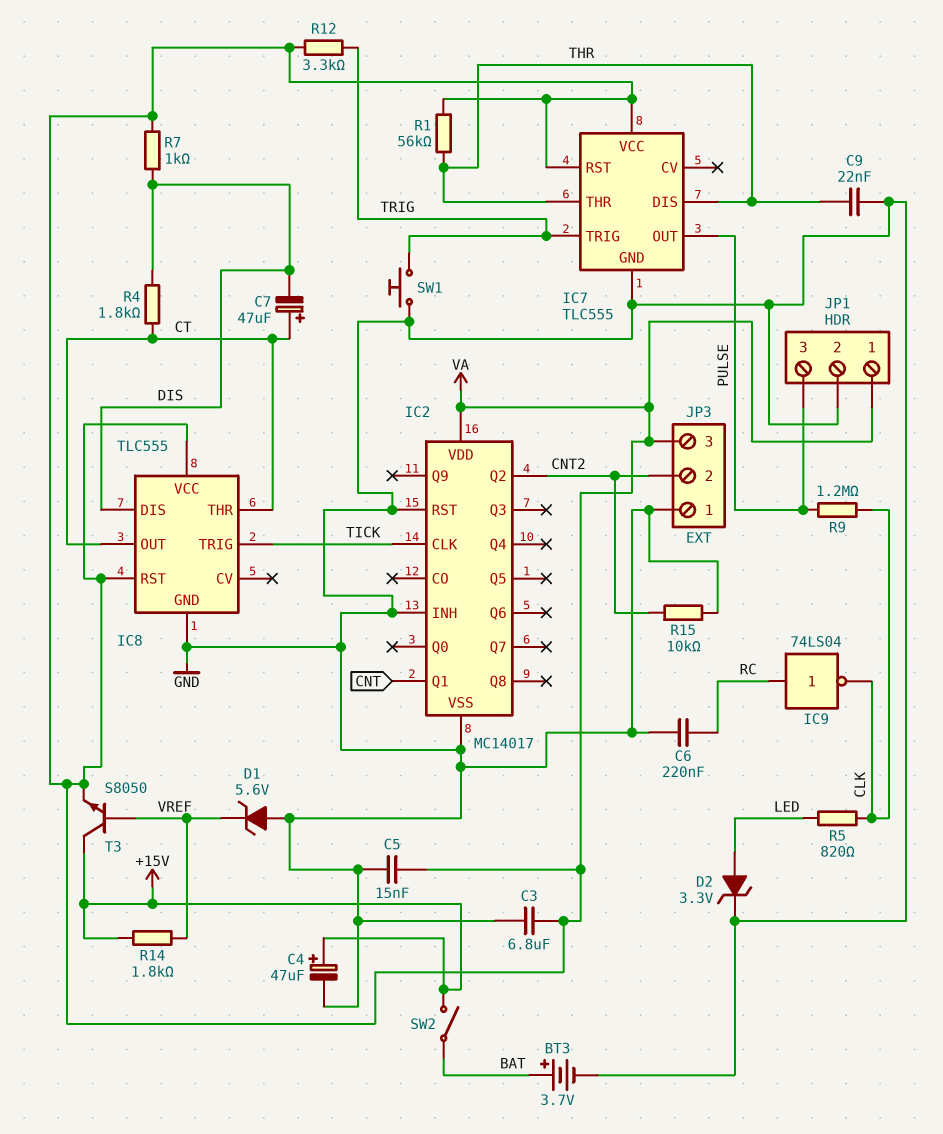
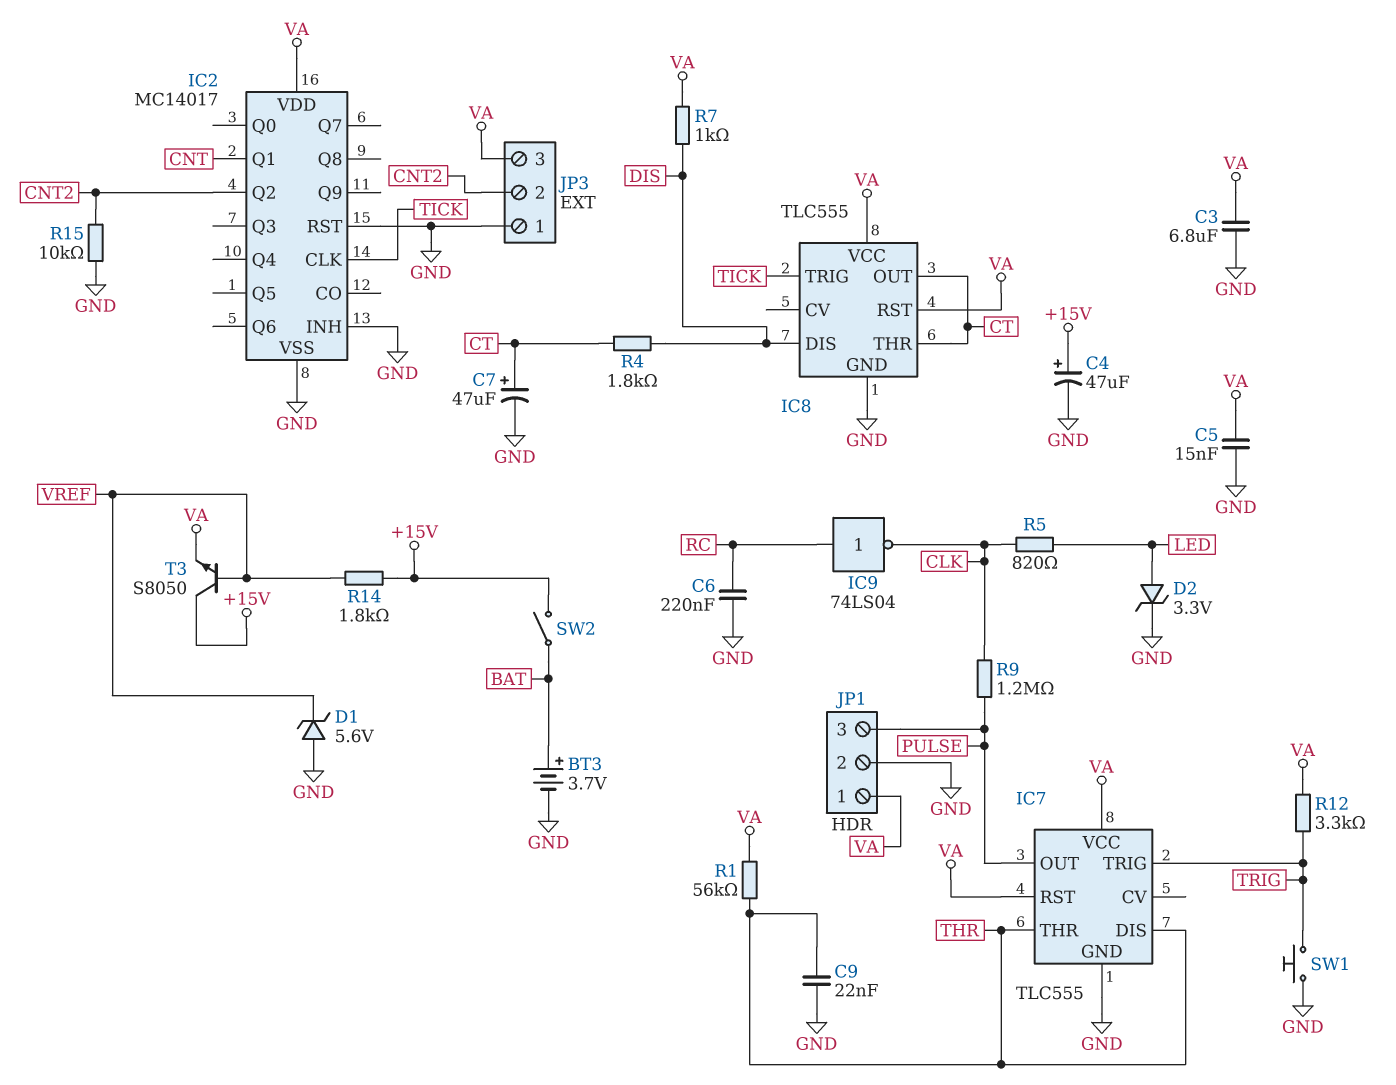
C7: 47uF (plus CT, minus DIS) -> 47uF (plus CT, minus GND)

